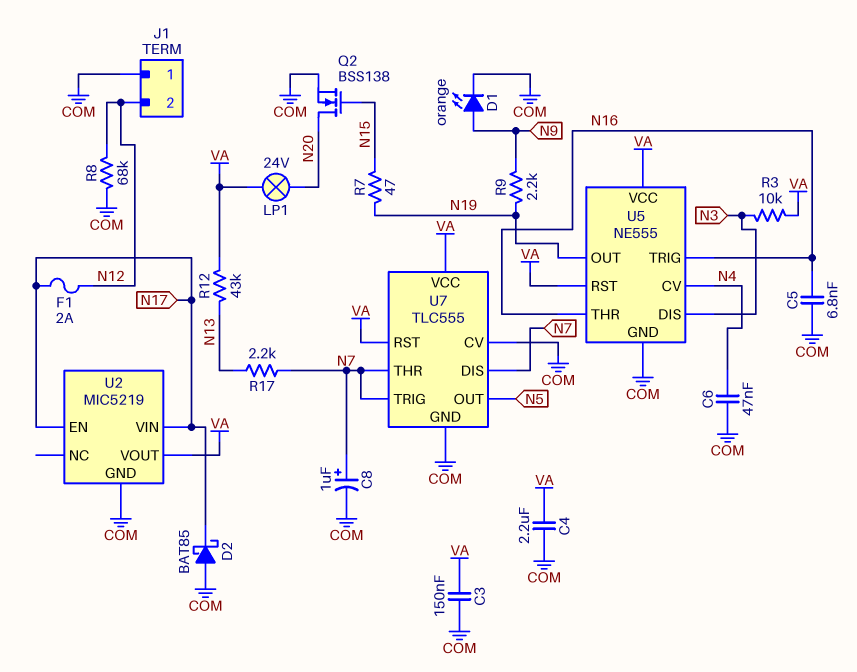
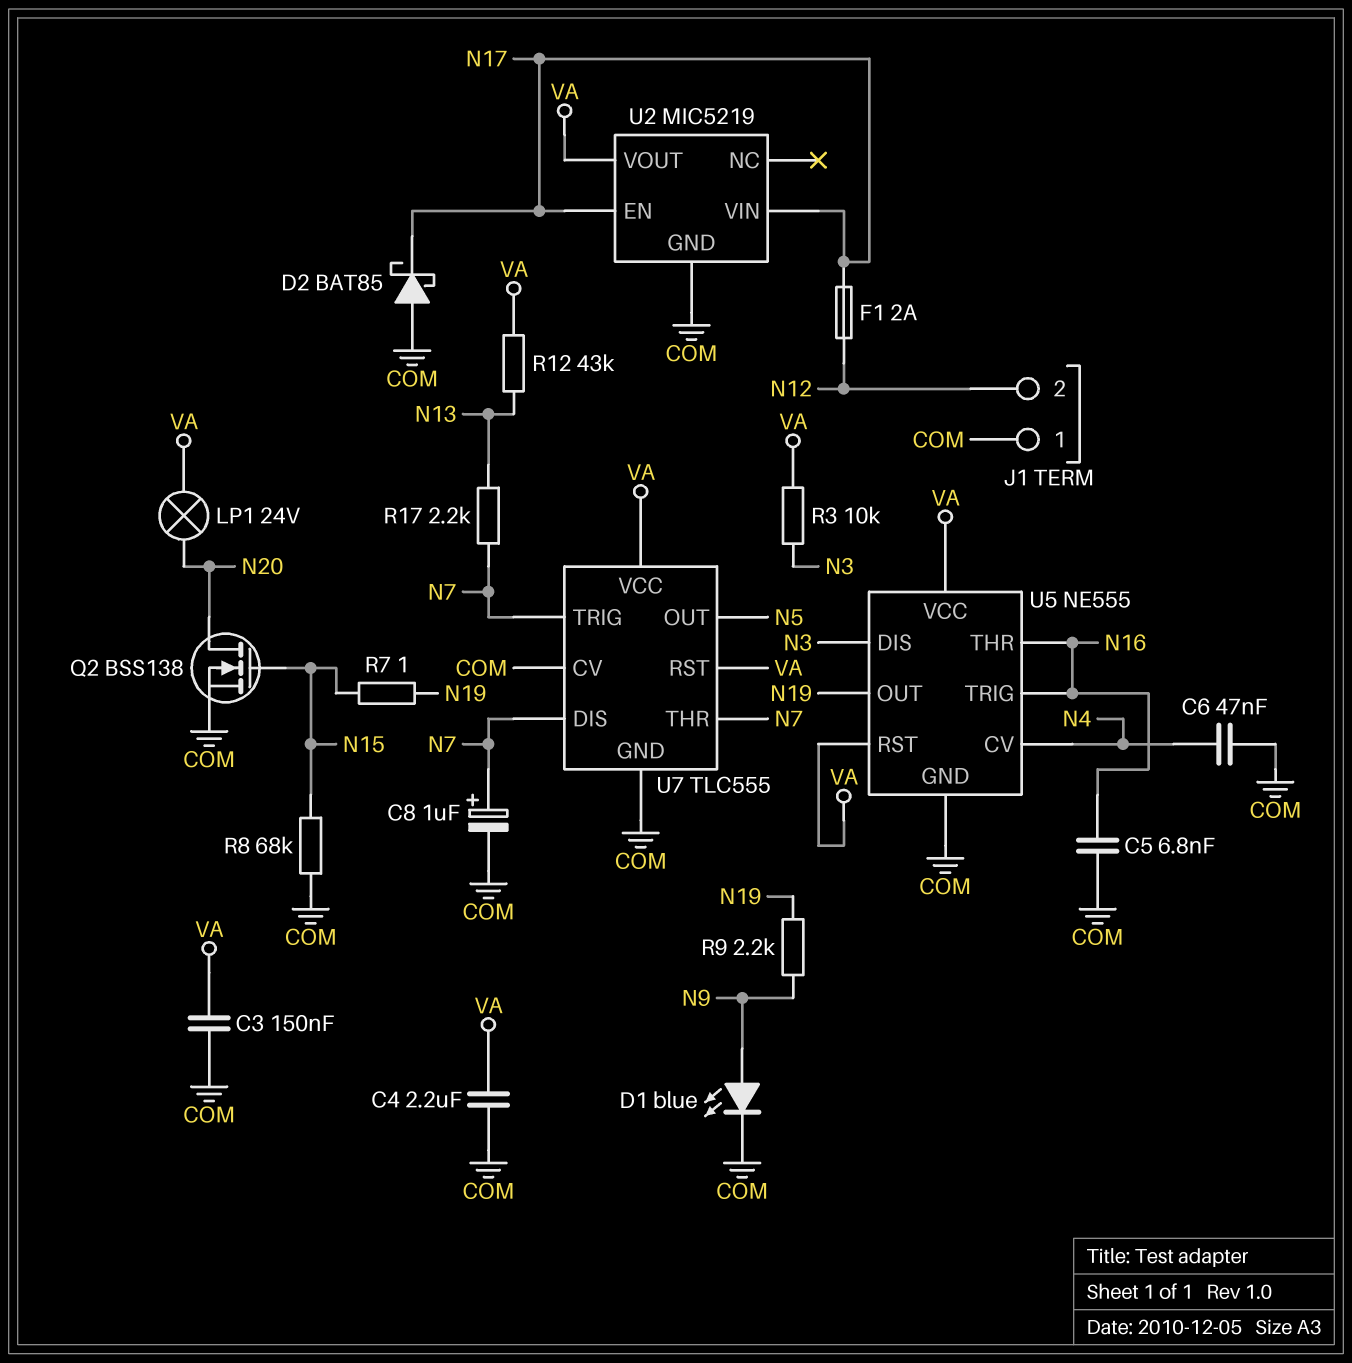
D1: LED orange (A N9, K COM) -> LED blue (A N9, K COM)
R7: 47 (N15, N19) -> 1 (N15, N19)
R8: 68k (COM, N12) -> 68k (COM, N15)

